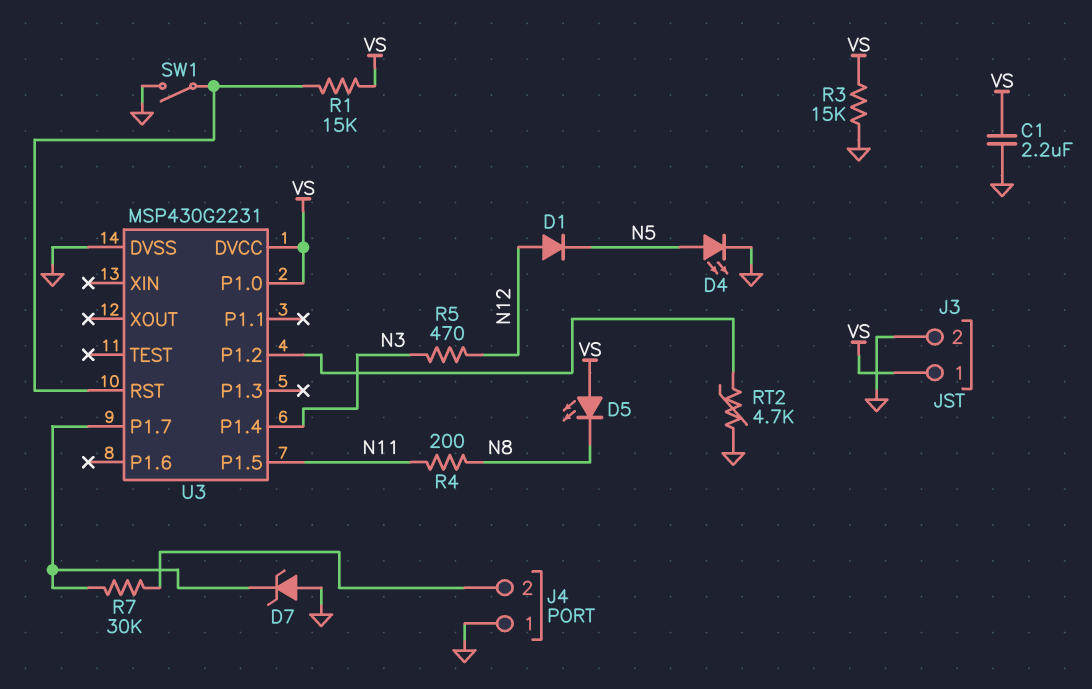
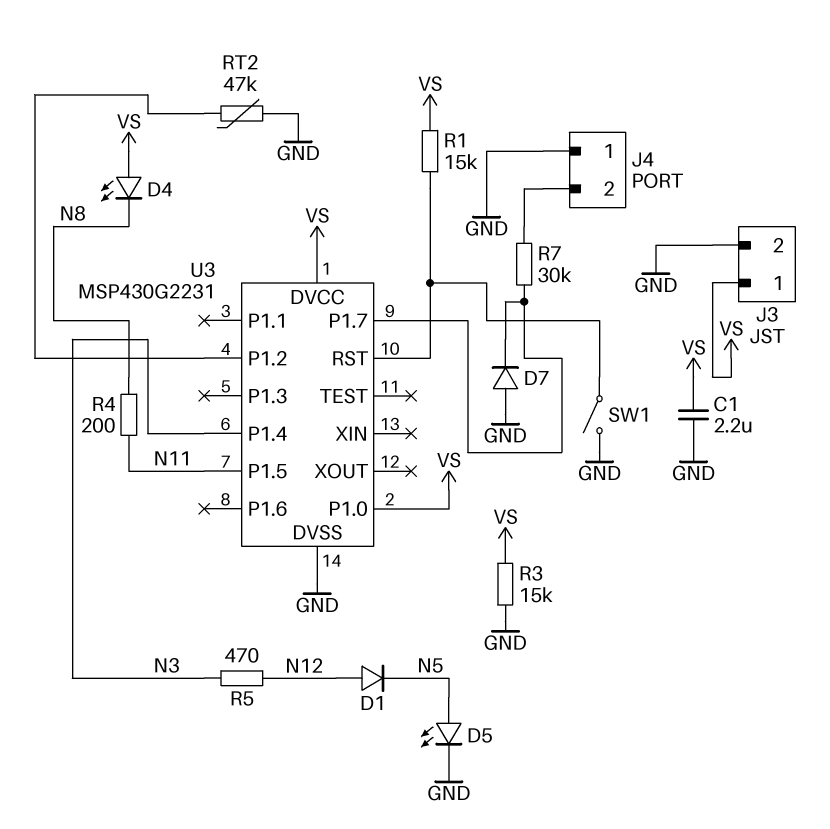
D4: LED (A N5, K GND) -> LED (A VS, K N8)
D5: LED (A VS, K N8) -> LED (A N5, K GND)
D7: zener (A GND, K U3/P1.7) -> diode (A GND, K U3/P1.7)
RT2: 4.7k (GND, U3/P1.2) -> 47k (GND, U3/P1.2)

